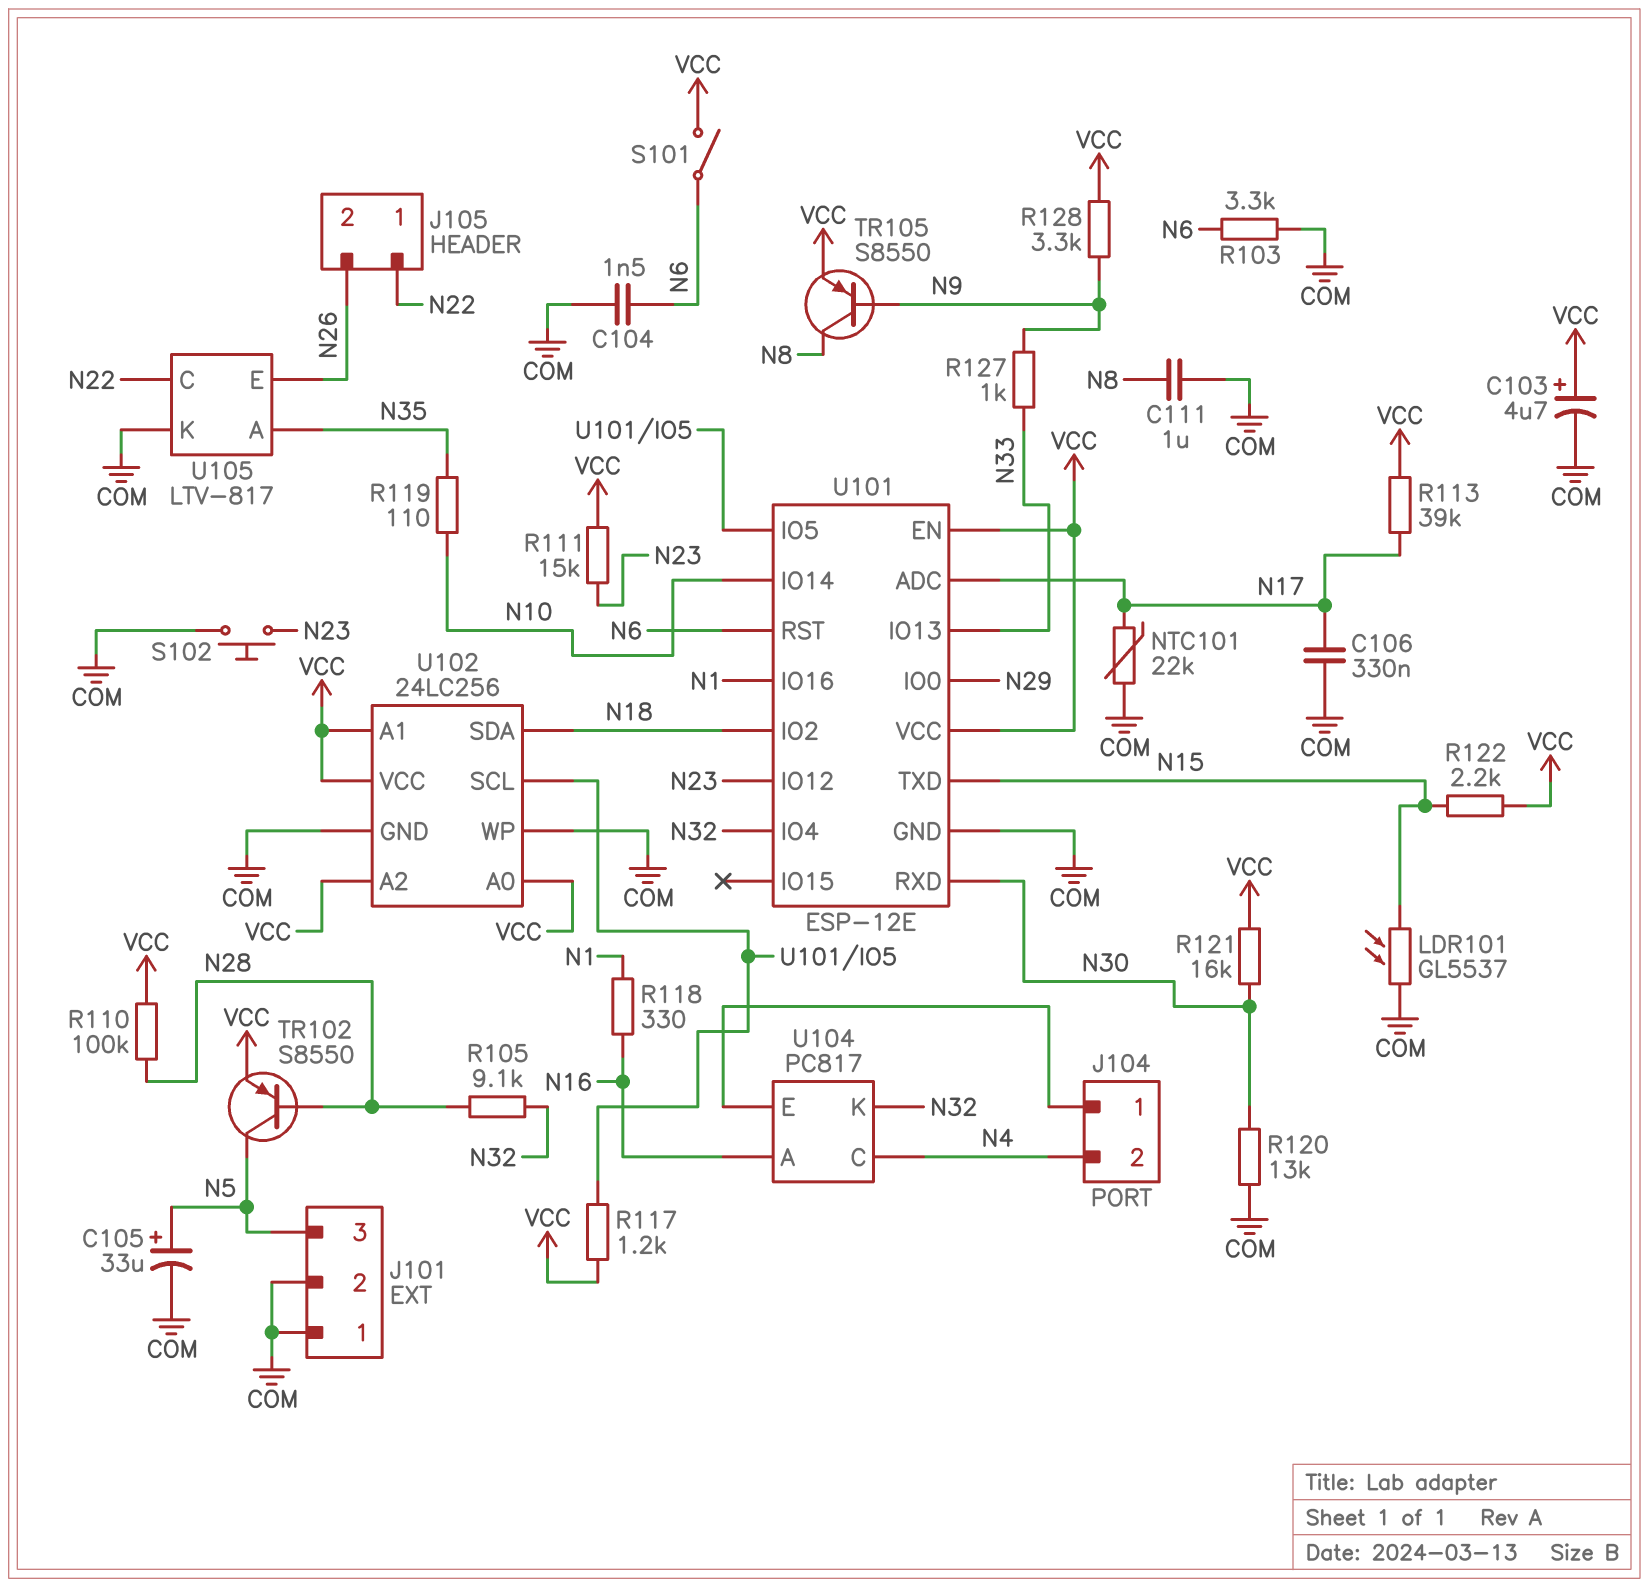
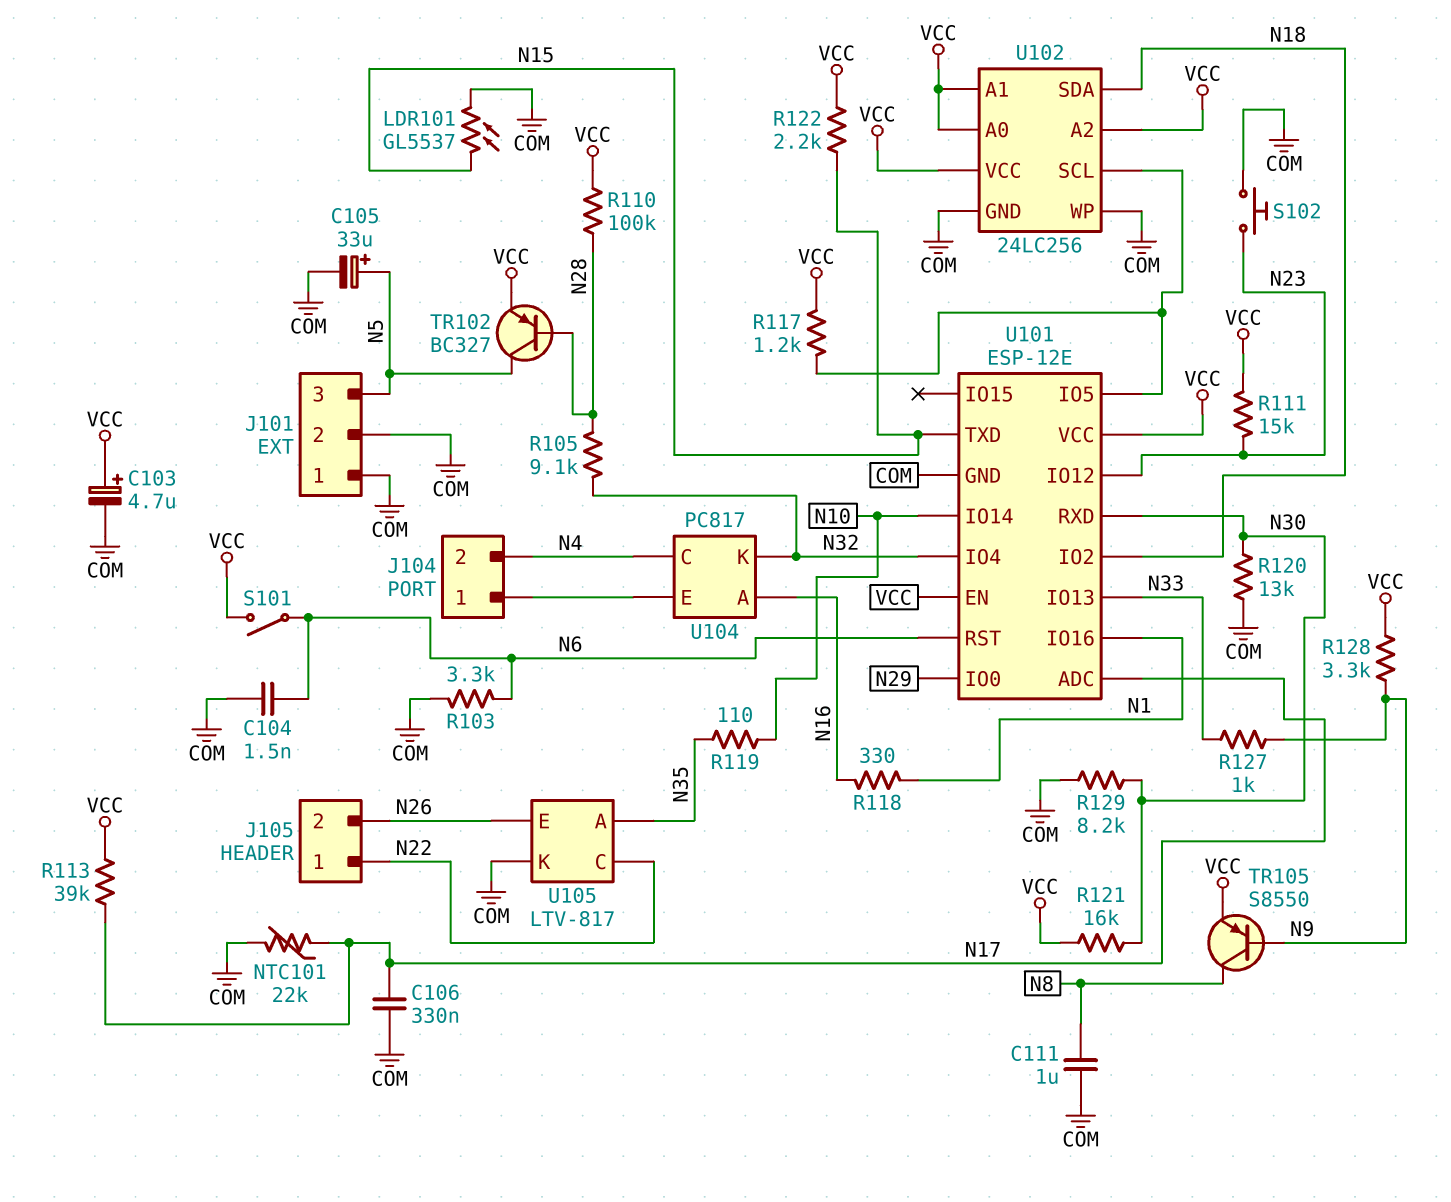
R129: none -> 8.2k (COM, N30)
TR102: PNP S8550 (B N28, C N5, E VCC) -> PNP BC327 (B N28, C N5, E VCC)

